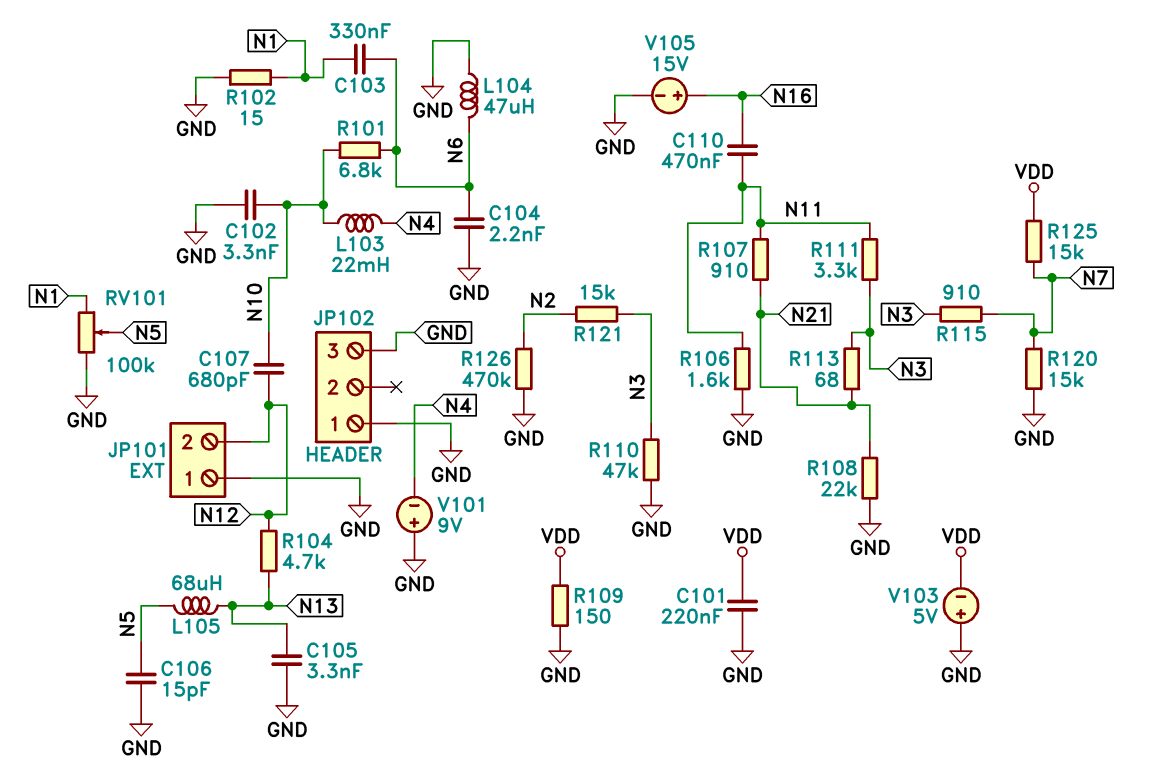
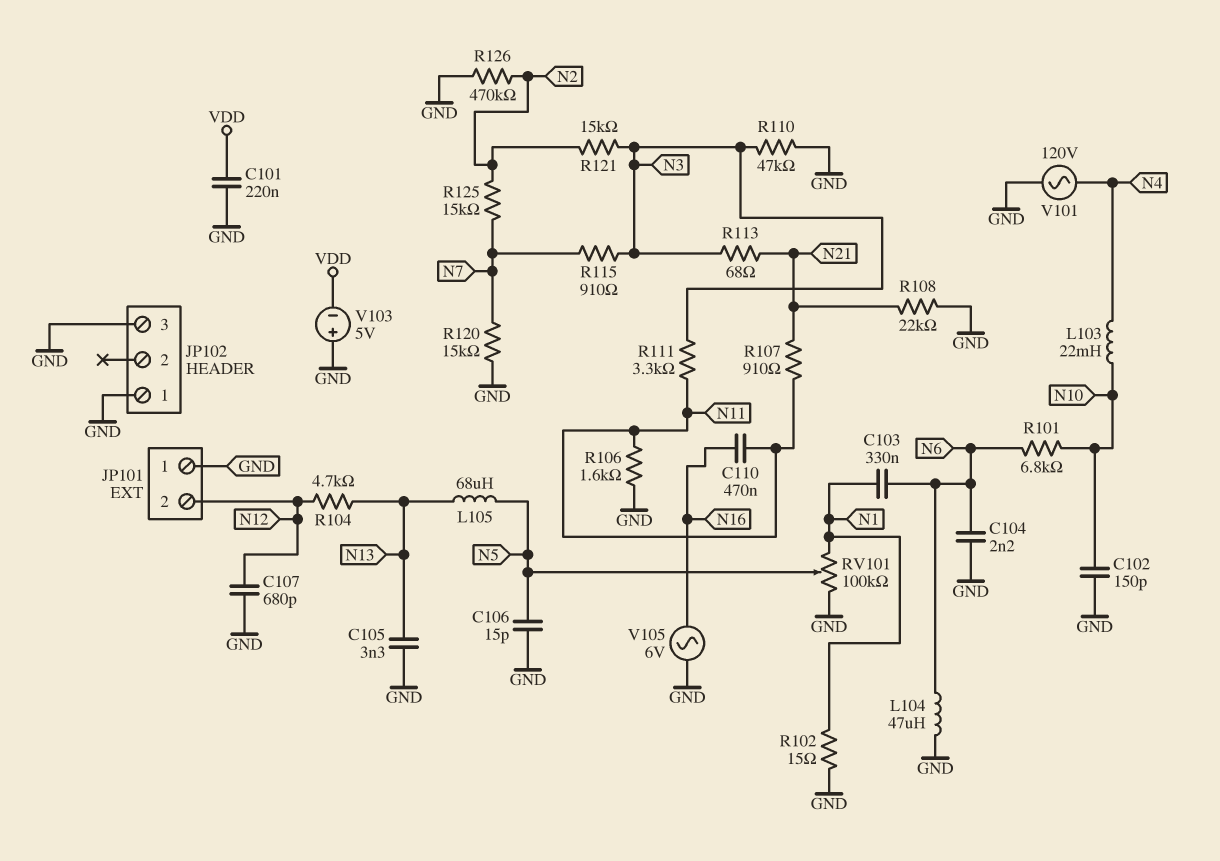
C102: 3.3nF (GND, N10) -> 150pF (GND, N10)
C107: 680pF (N10, N12) -> 680pF (GND, N12)
R109: 150 (GND, VDD) -> none
R125: 15k (N7, VDD) -> 15k (N2, N7)
V101: 9V (plus GND, minus N4) -> AC 120V (GND, N4)
V105: 15V (plus N16, minus GND) -> AC 6V (GND, N16)

